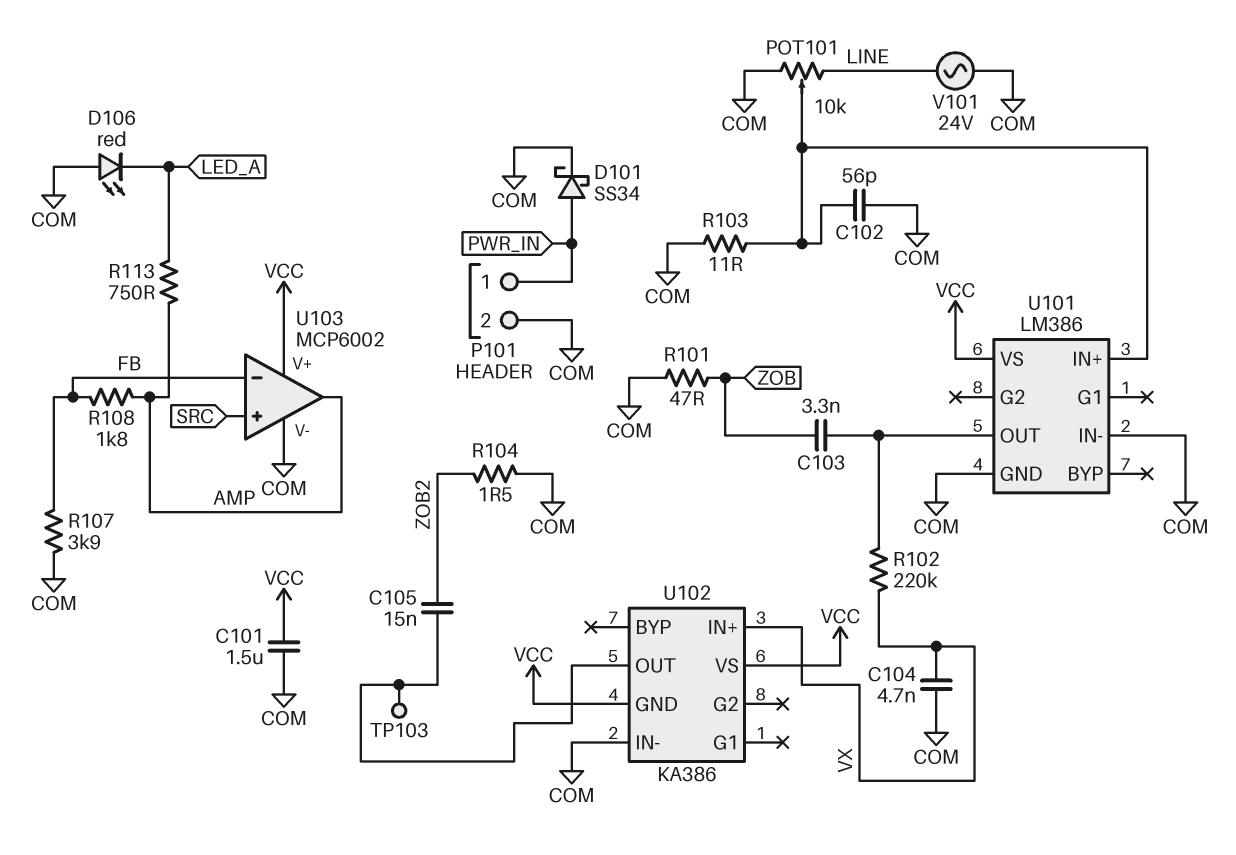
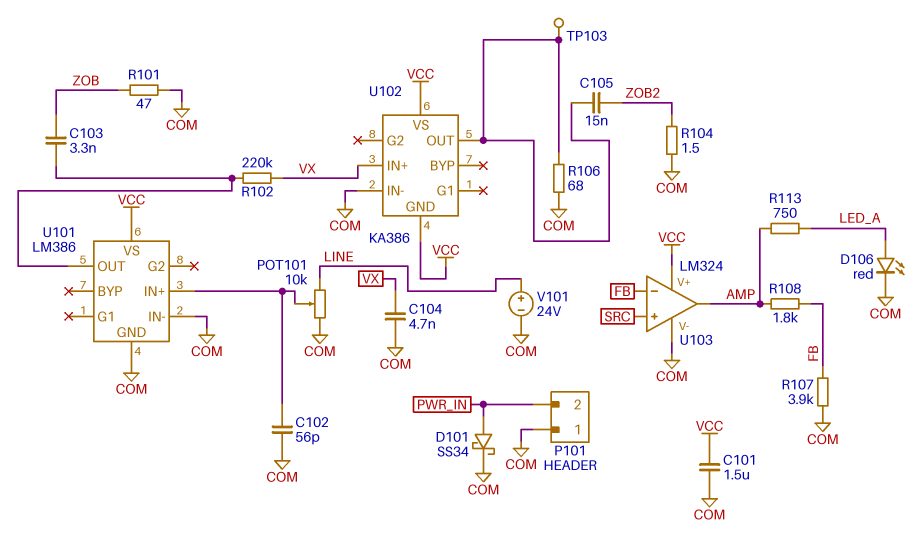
D106: LED red (A COM, K LED_A) -> LED red (A LED_A, K COM)
P101 pin 1: PWR_IN -> COM
P101 pin 2: COM -> PWR_IN
R103: 11 (COM, U101/IN+) -> none
R106: none -> 68 (COM, U102/OUT)
U103: MCP6002 -> LM324
V101: AC 24V (COM, LINE) -> 24V (plus LINE, minus COM)

